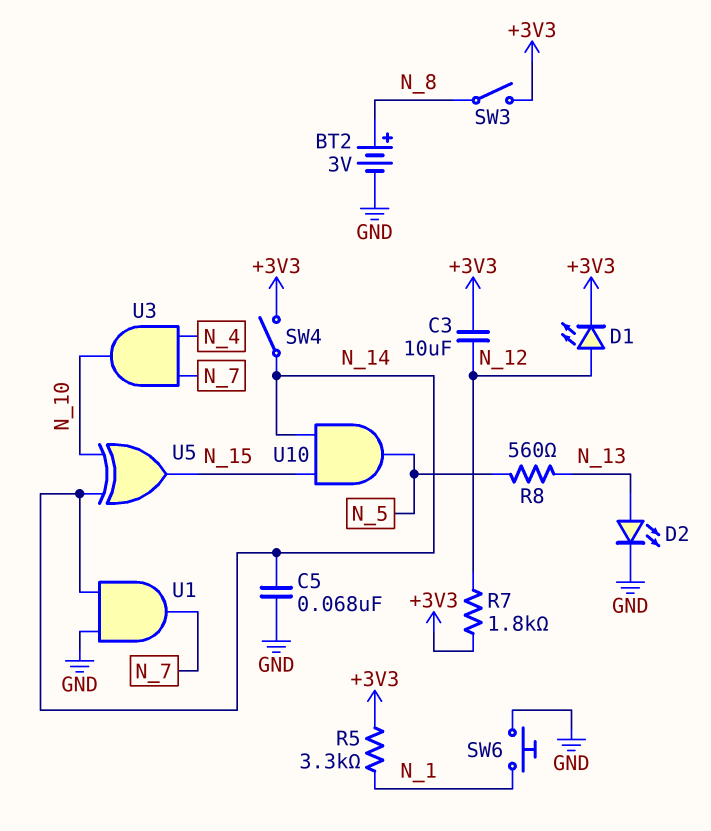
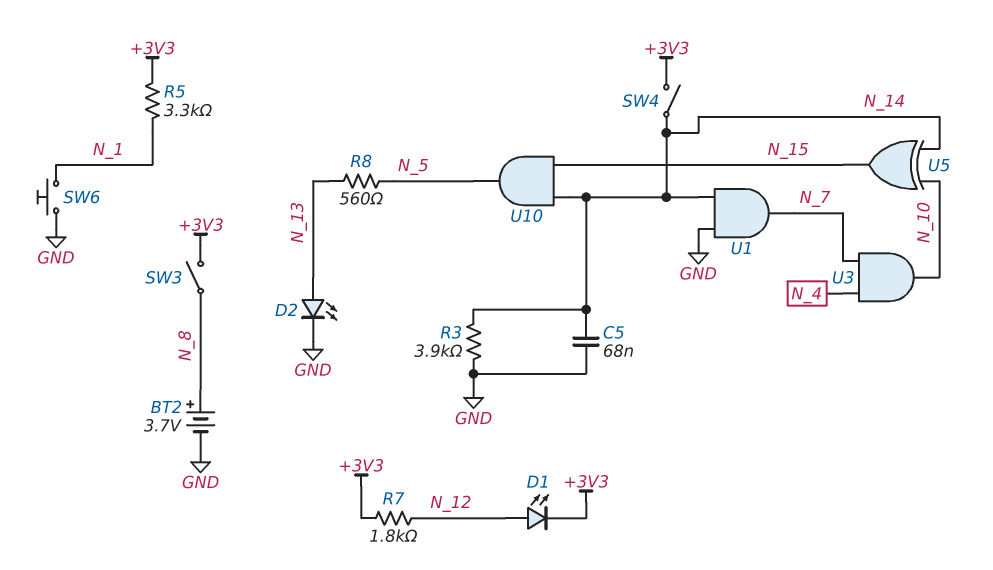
BT2: 3V (plus N_8, minus GND) -> 3.7V (plus N_8, minus GND)
C3: 10uF (+3V3, N_12) -> none
R3: none -> 3.9k (GND, N_14)

